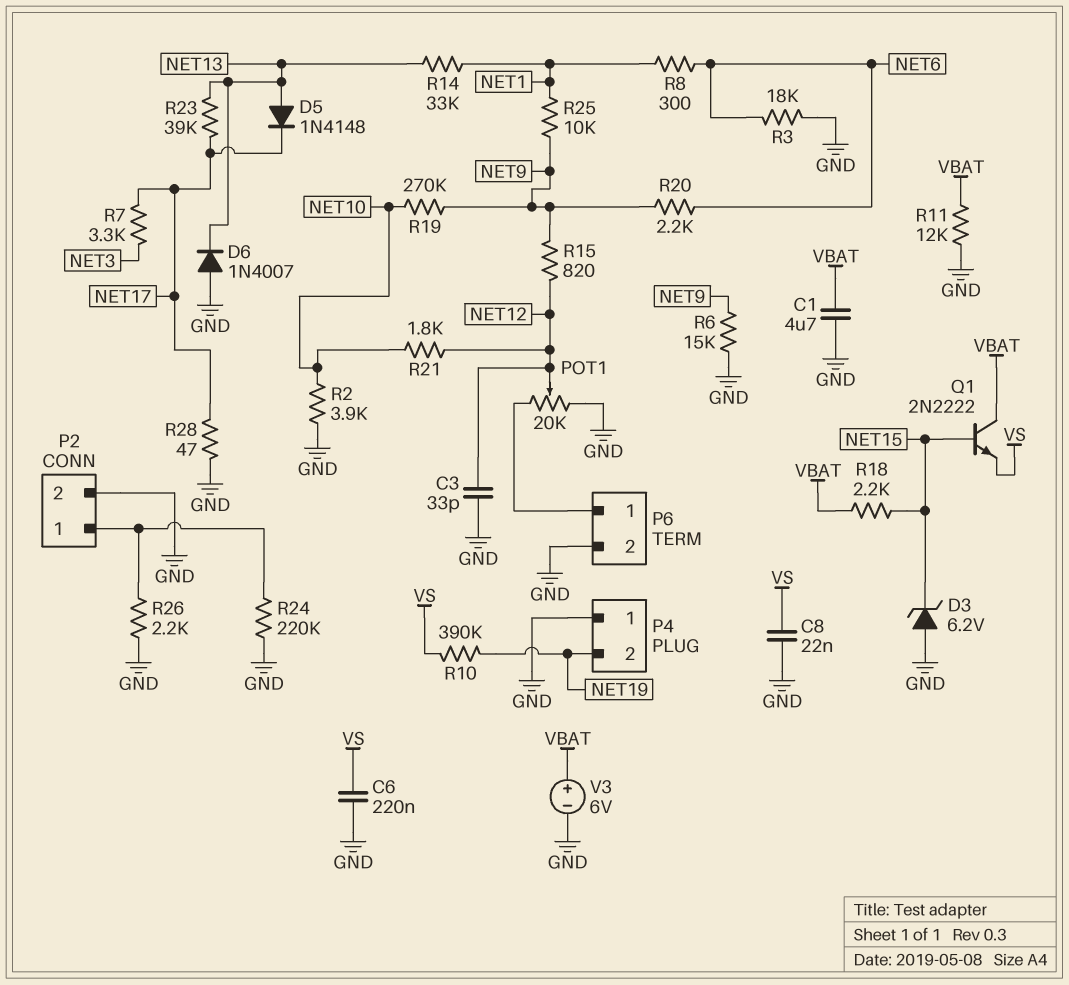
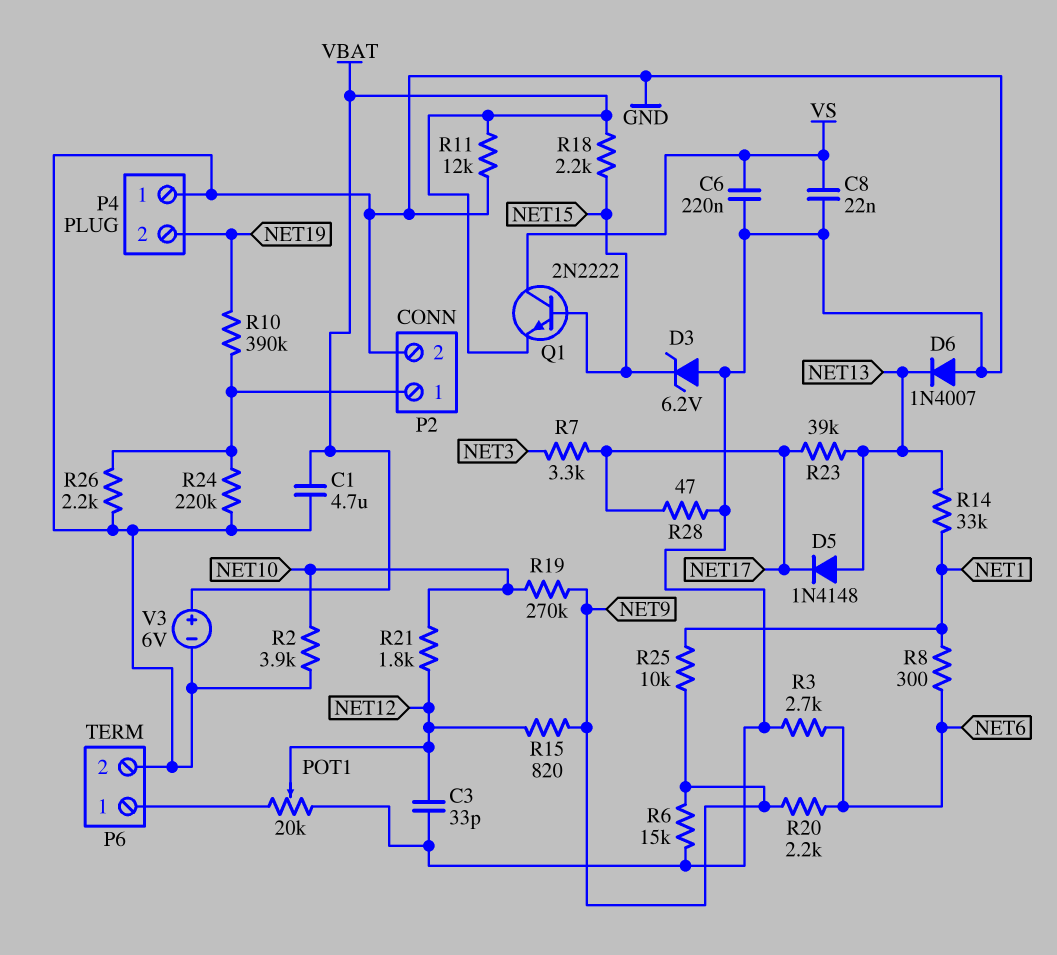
Q1: NPN 2N2222 (B NET15, C VBAT, E VS) -> NPN 2N2222 (B NET15, C VS, E VBAT)
R3: 18k (GND, NET6) -> 2.7k (GND, NET6)
R10: 390k (NET19, VS) -> 390k (NET19, P2/1)

